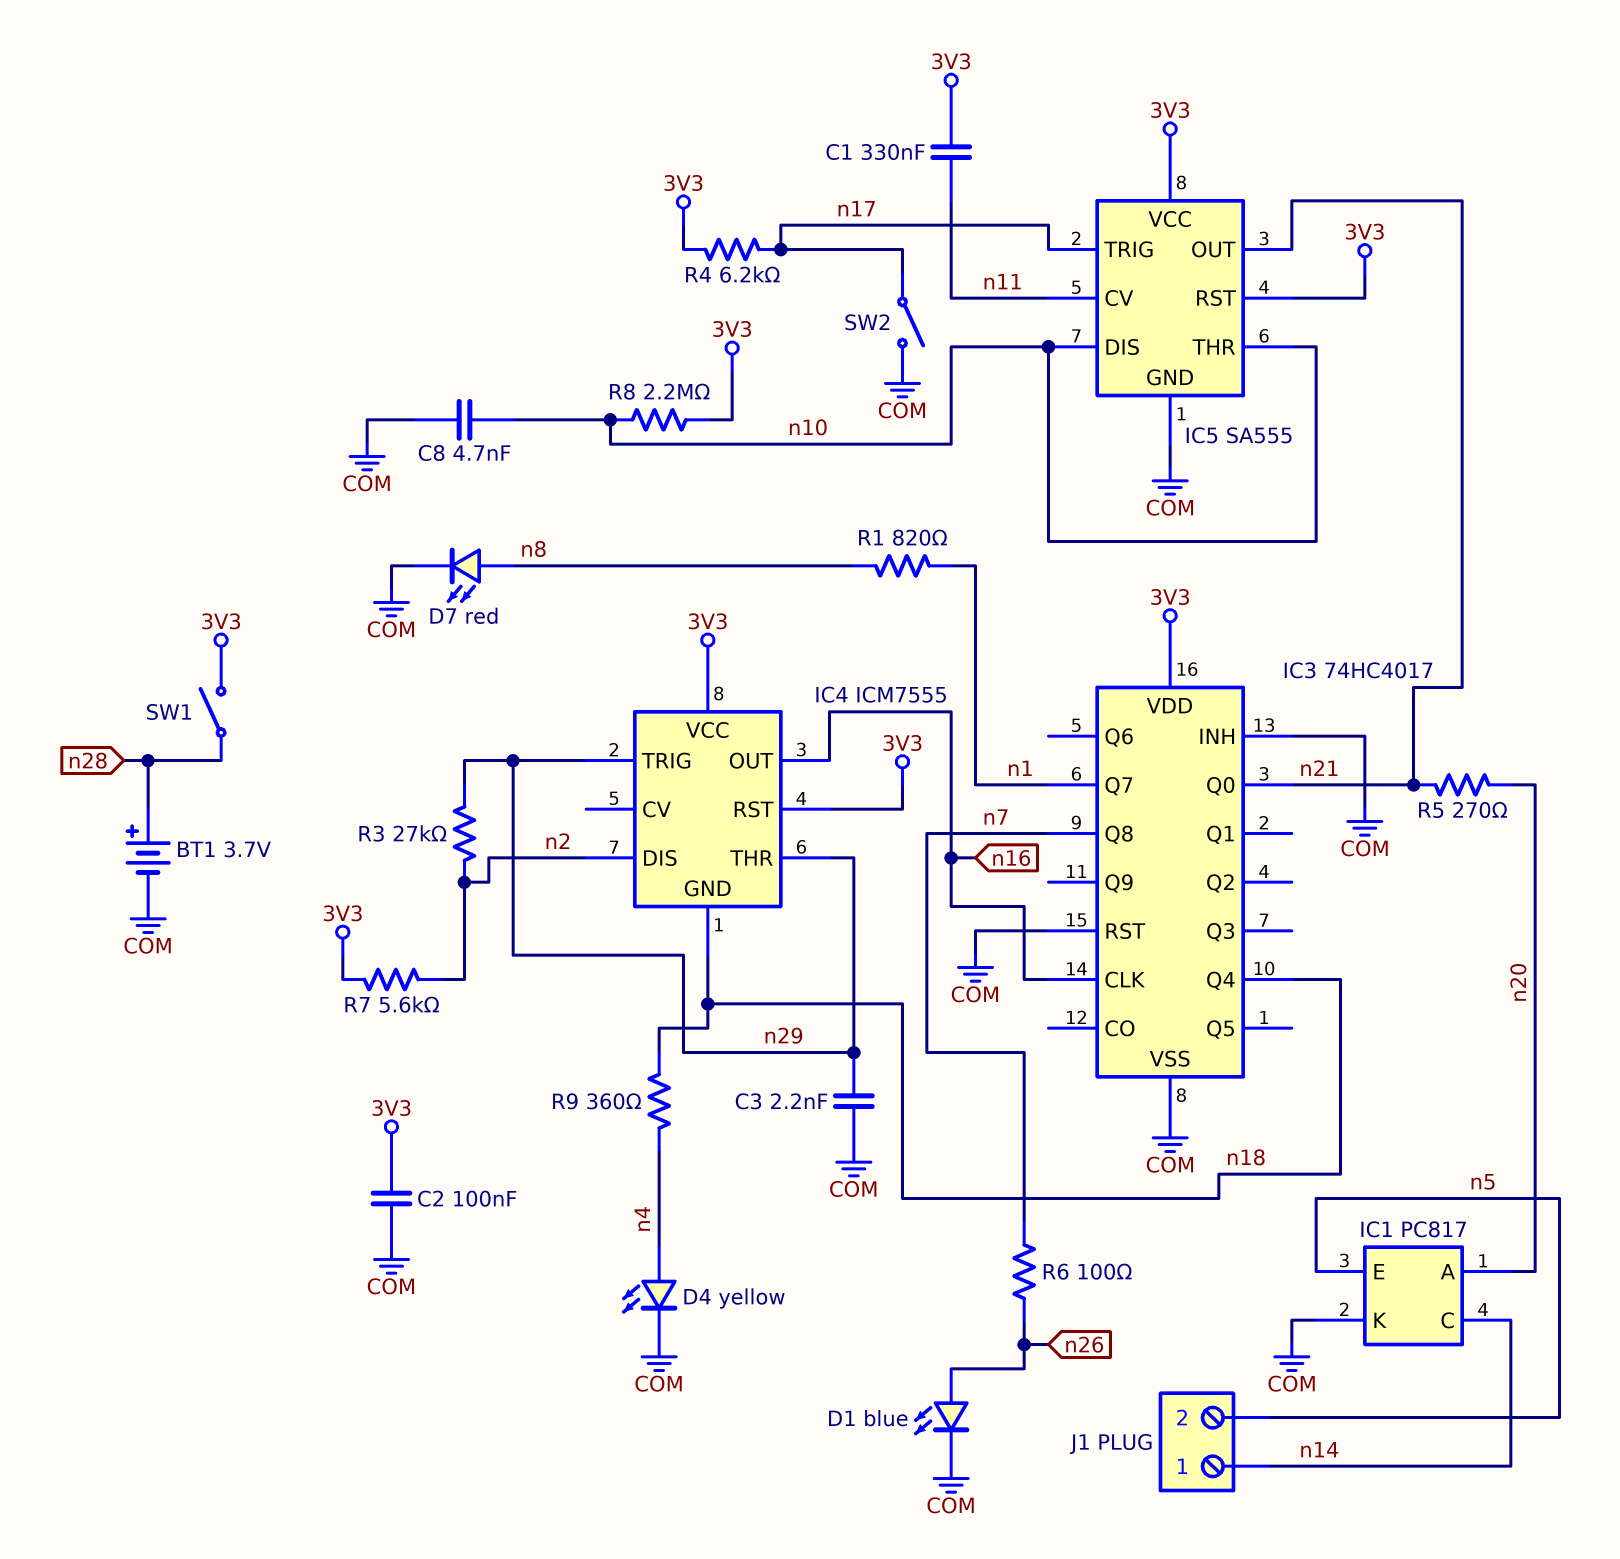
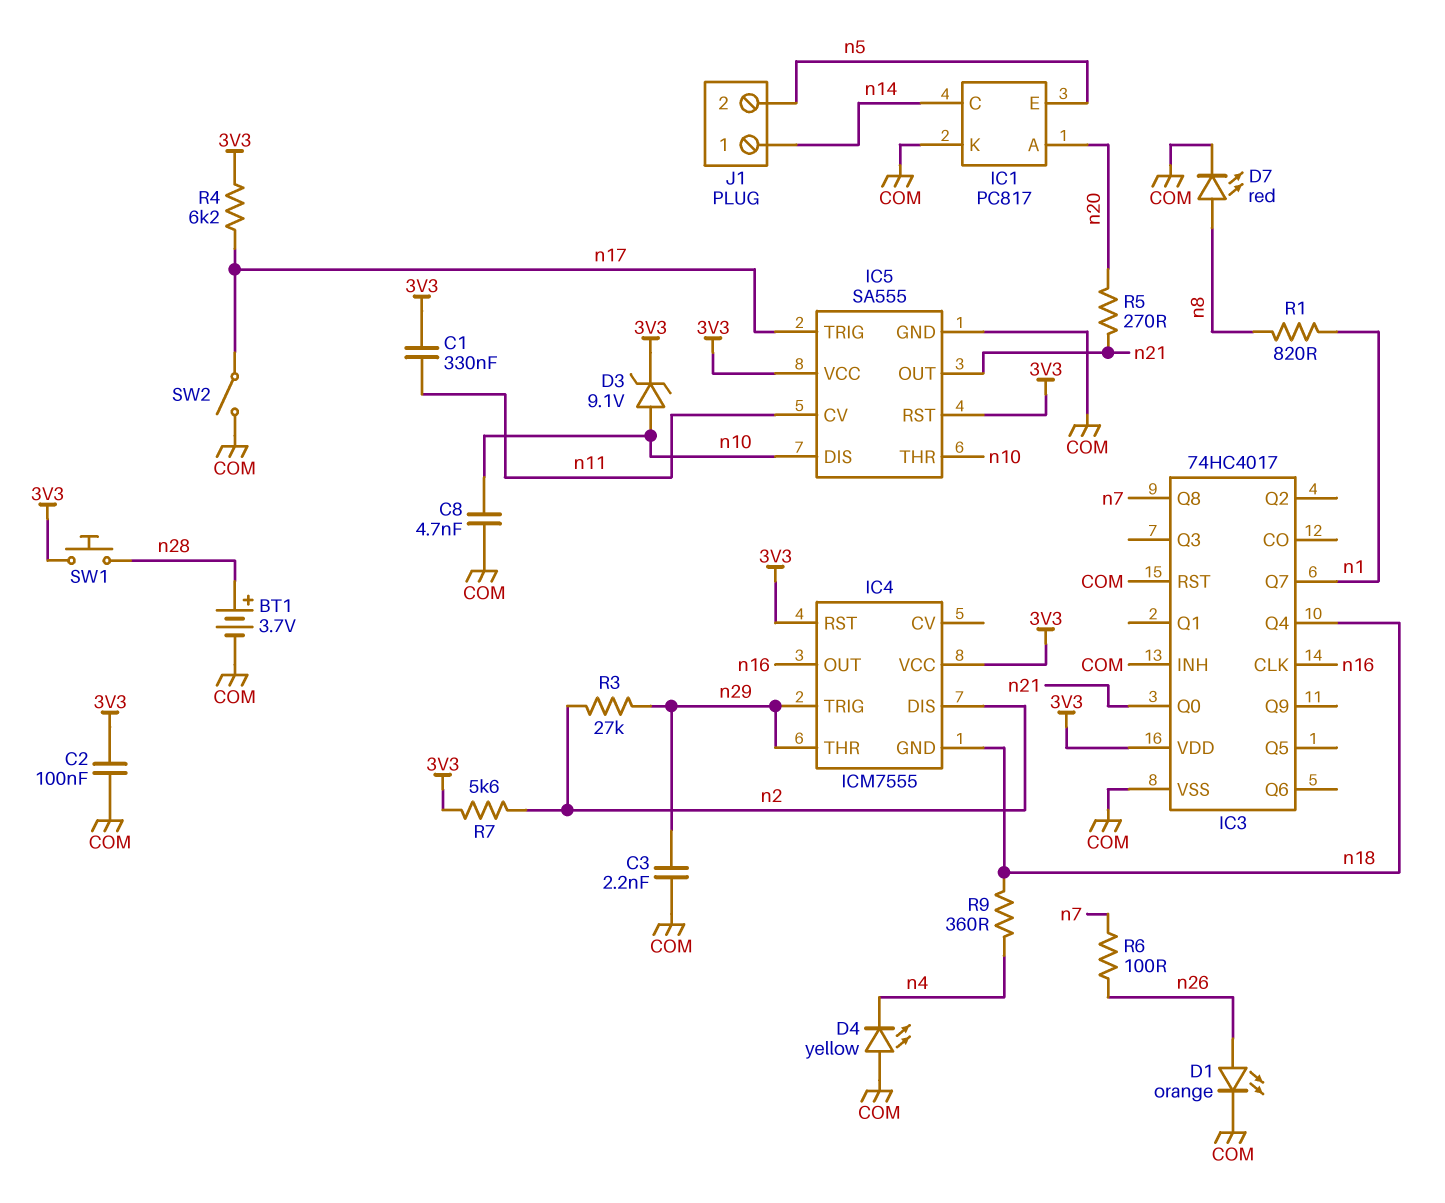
D1: LED blue (A n26, K COM) -> LED orange (A n26, K COM)
D3: none -> zener 9.1V (A n10, K 3V3)
D4: LED yellow (A n4, K COM) -> LED yellow (A COM, K n4)
R8: 2.2M (3V3, n10) -> none
SW1: switch (3V3, n28) -> button (3V3, n28)

